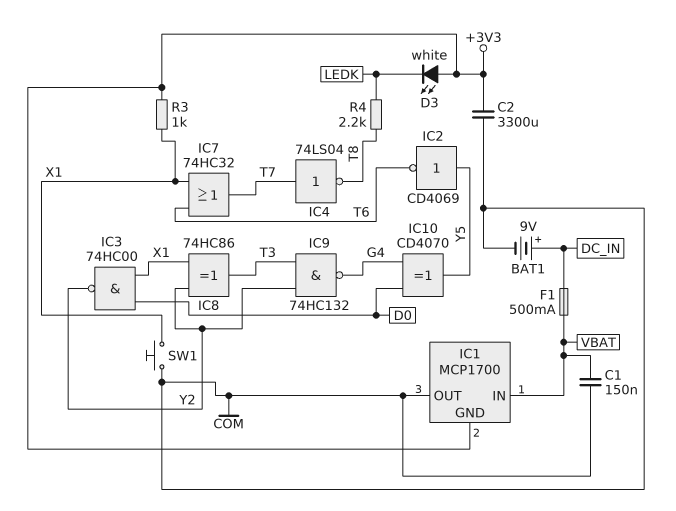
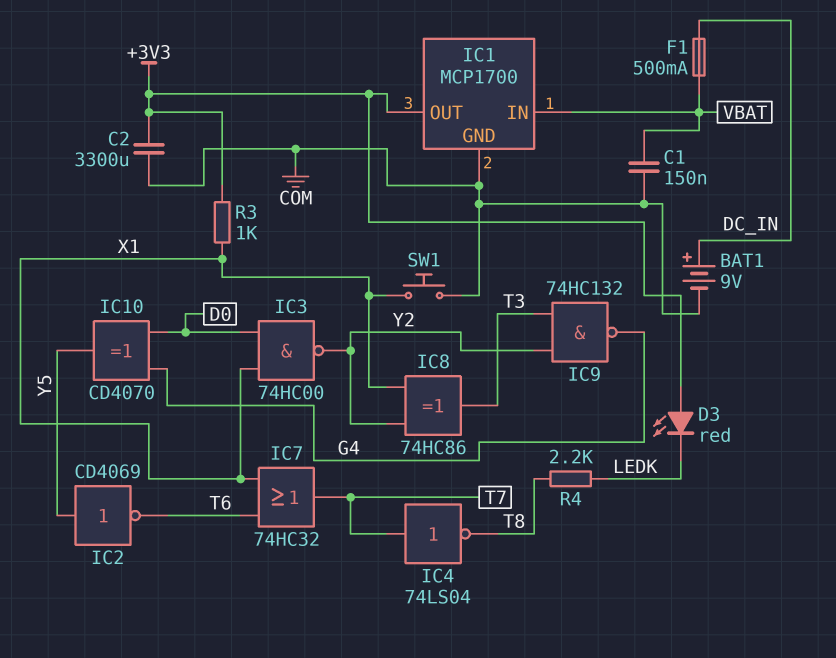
D3: LED white (A +3V3, K LEDK) -> LED red (A +3V3, K LEDK)
IC1 pin GND: +3V3 -> COM
IC1 pin OUT: COM -> +3V3

